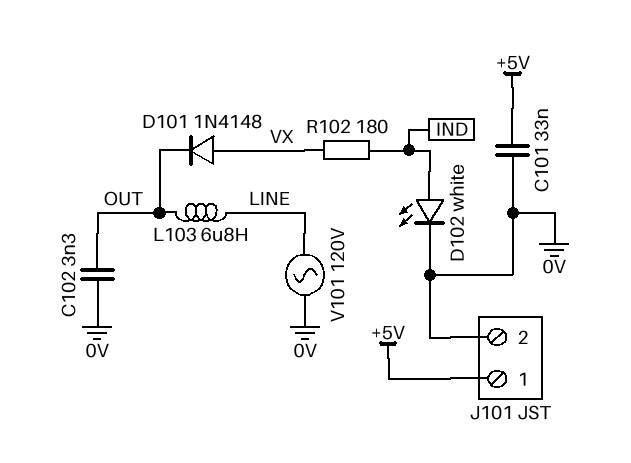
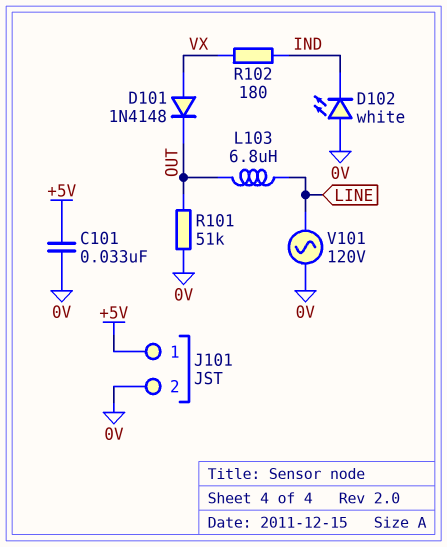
C102: 3.3nF (0V, OUT) -> none
D102: LED white (A IND, K 0V) -> LED white (A 0V, K IND)
R101: none -> 51k (0V, OUT)

